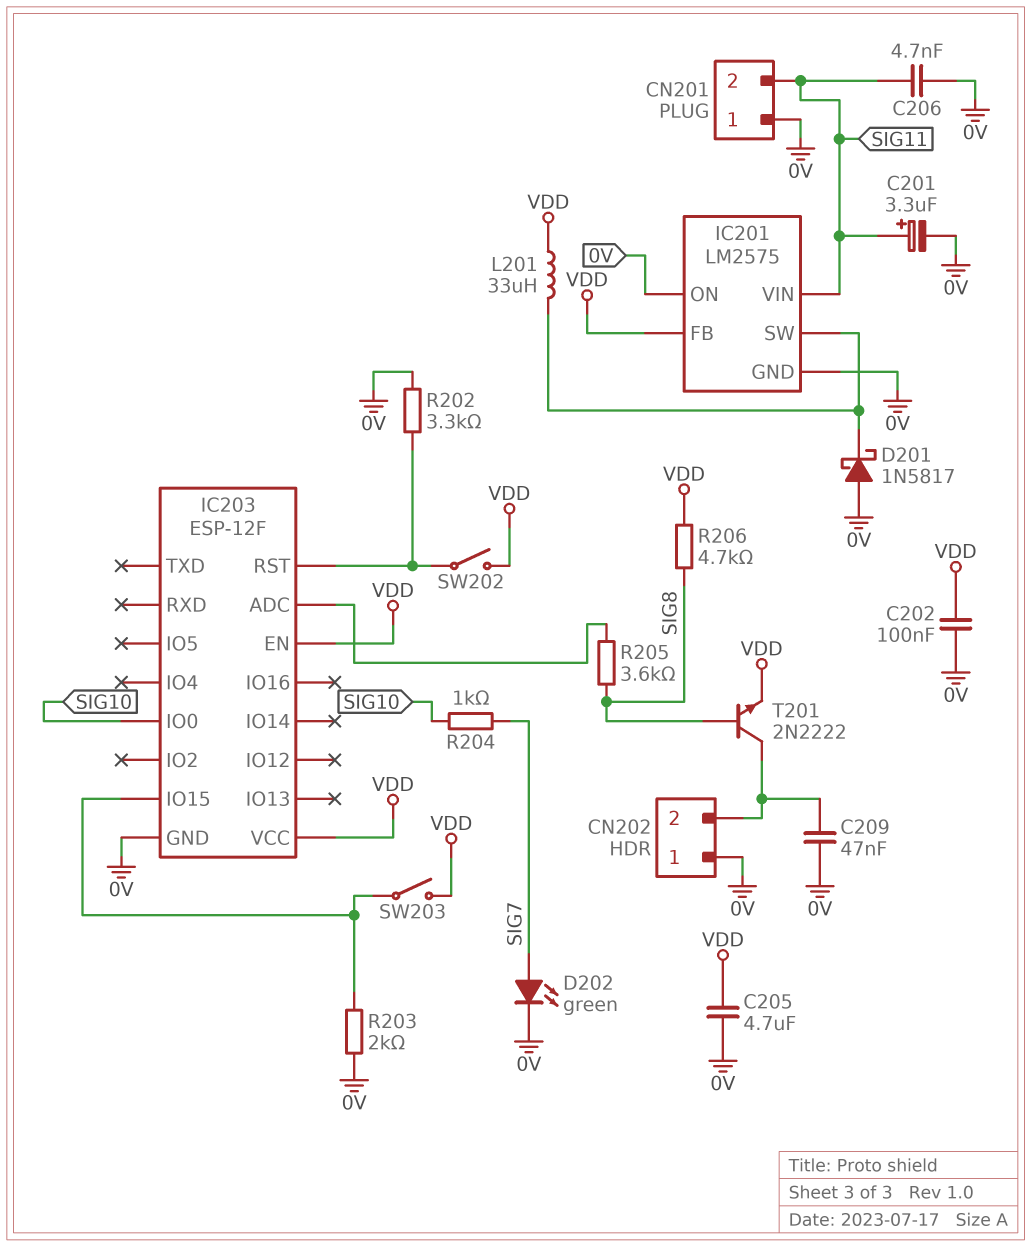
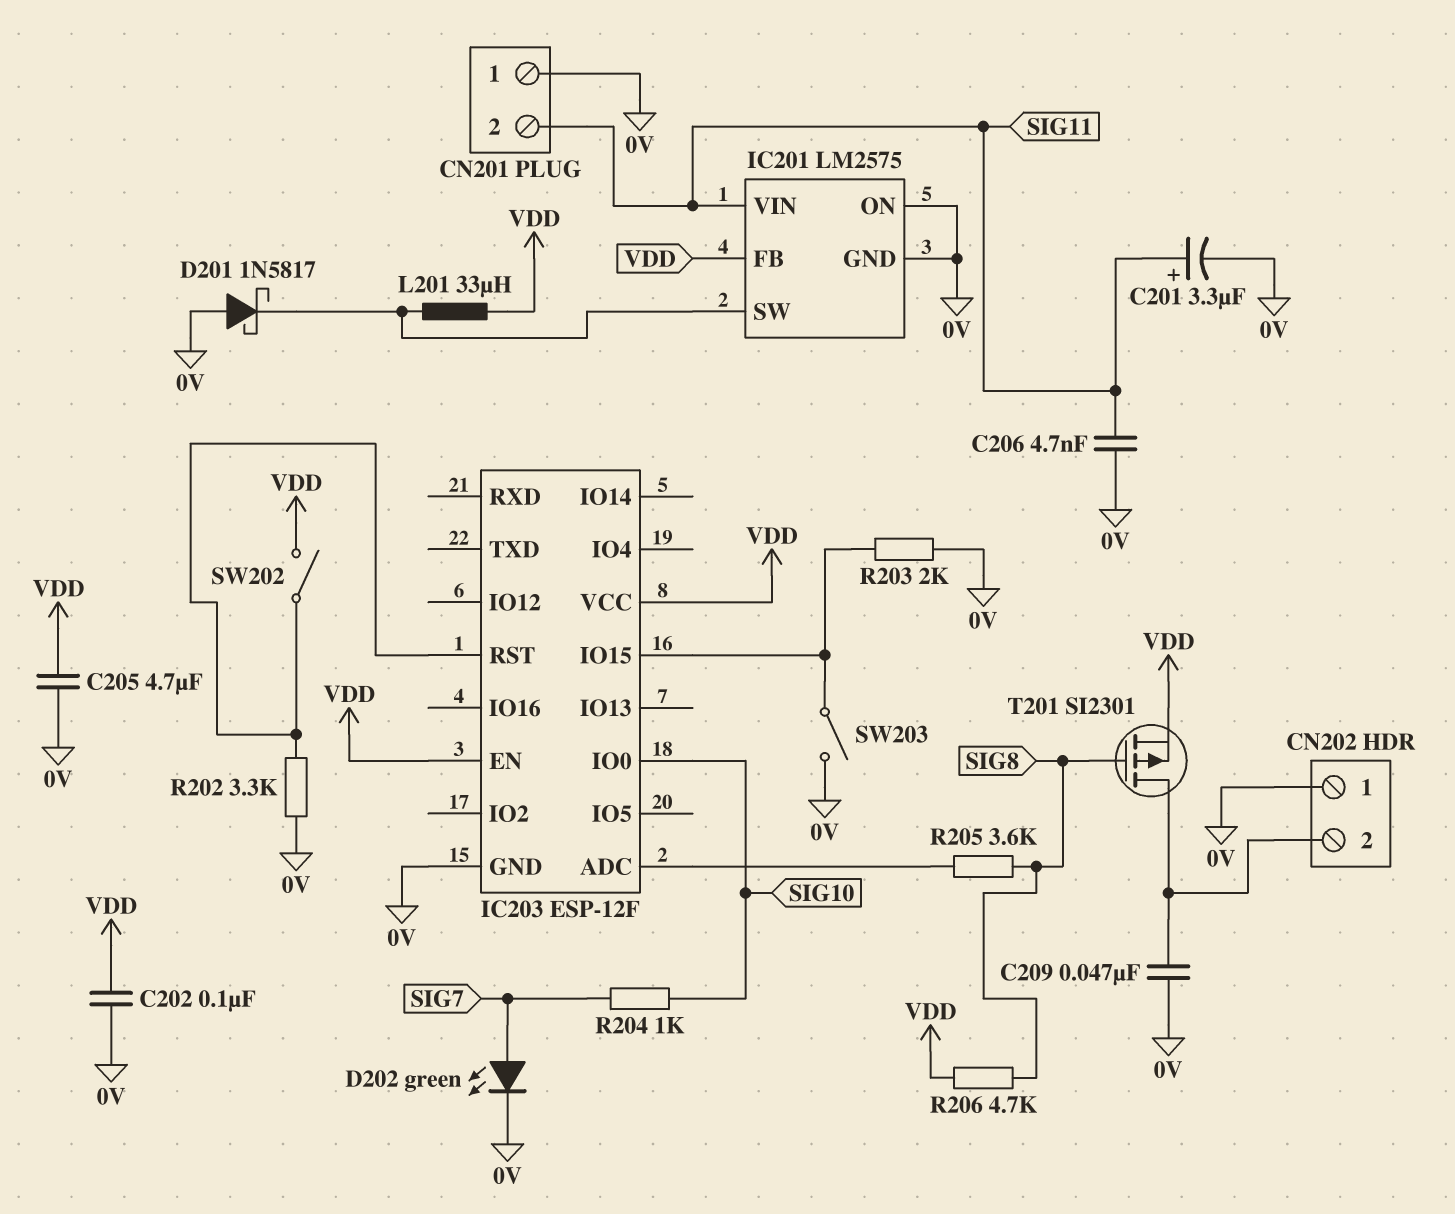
SW203: switch (IC203/IO15, VDD) -> switch (0V, IC203/IO15)
T201: NPN 2N2222 (B SIG8, C CN202/2, E VDD) -> PMOS SI2301 (G SIG8, D CN202/2, S VDD)

